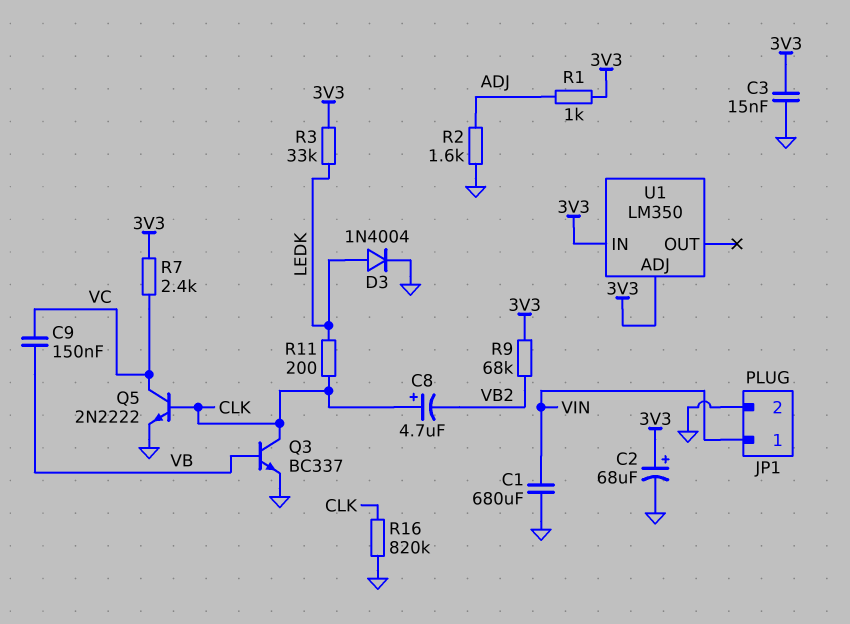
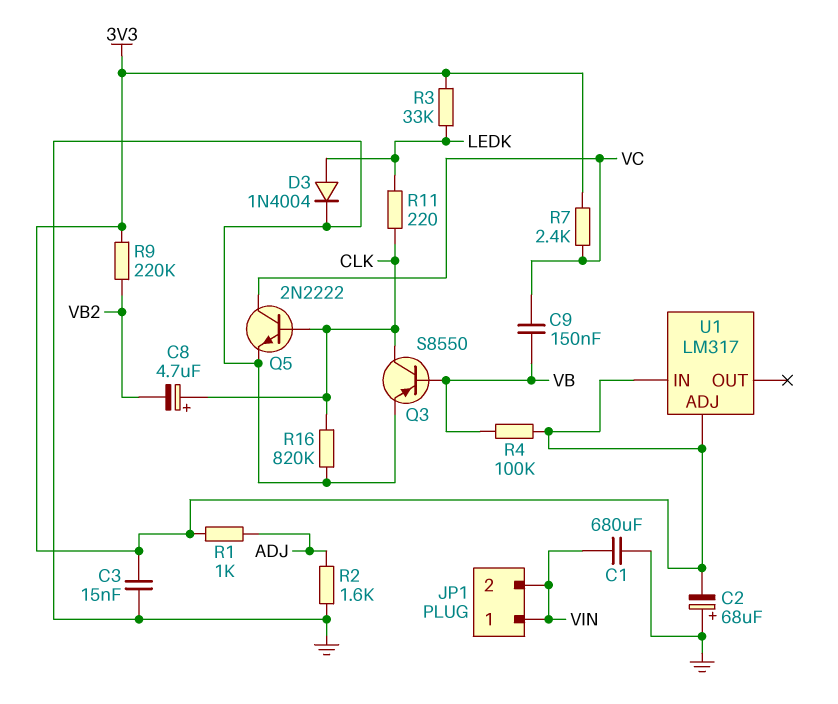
C2: 68uF (plus 3V3, minus GND) -> 68uF (plus GND, minus 3V3)
JP1 pin 2: GND -> VIN
Q3: NPN BC337 (B VB, C CLK, E GND) -> PNP S8550 (B VB, C CLK, E GND)
R4: none -> 100k (3V3, VB)
R9: 68k (3V3, VB2) -> 220k (3V3, VB2)
R11: 200 (CLK, LEDK) -> 220 (CLK, LEDK)
U1: LM350 -> LM317

